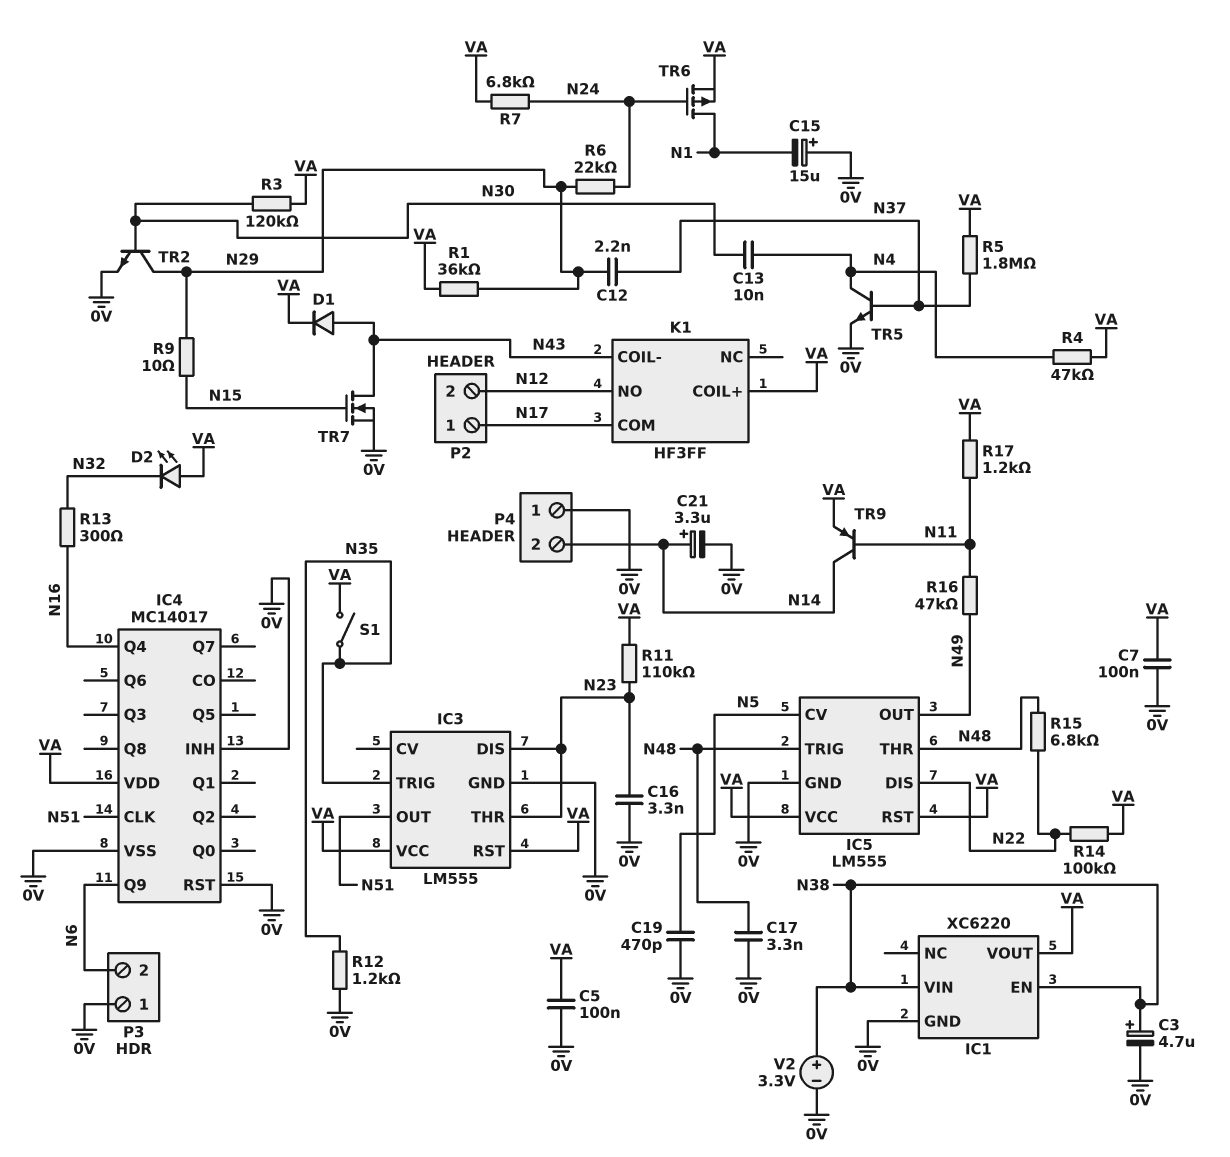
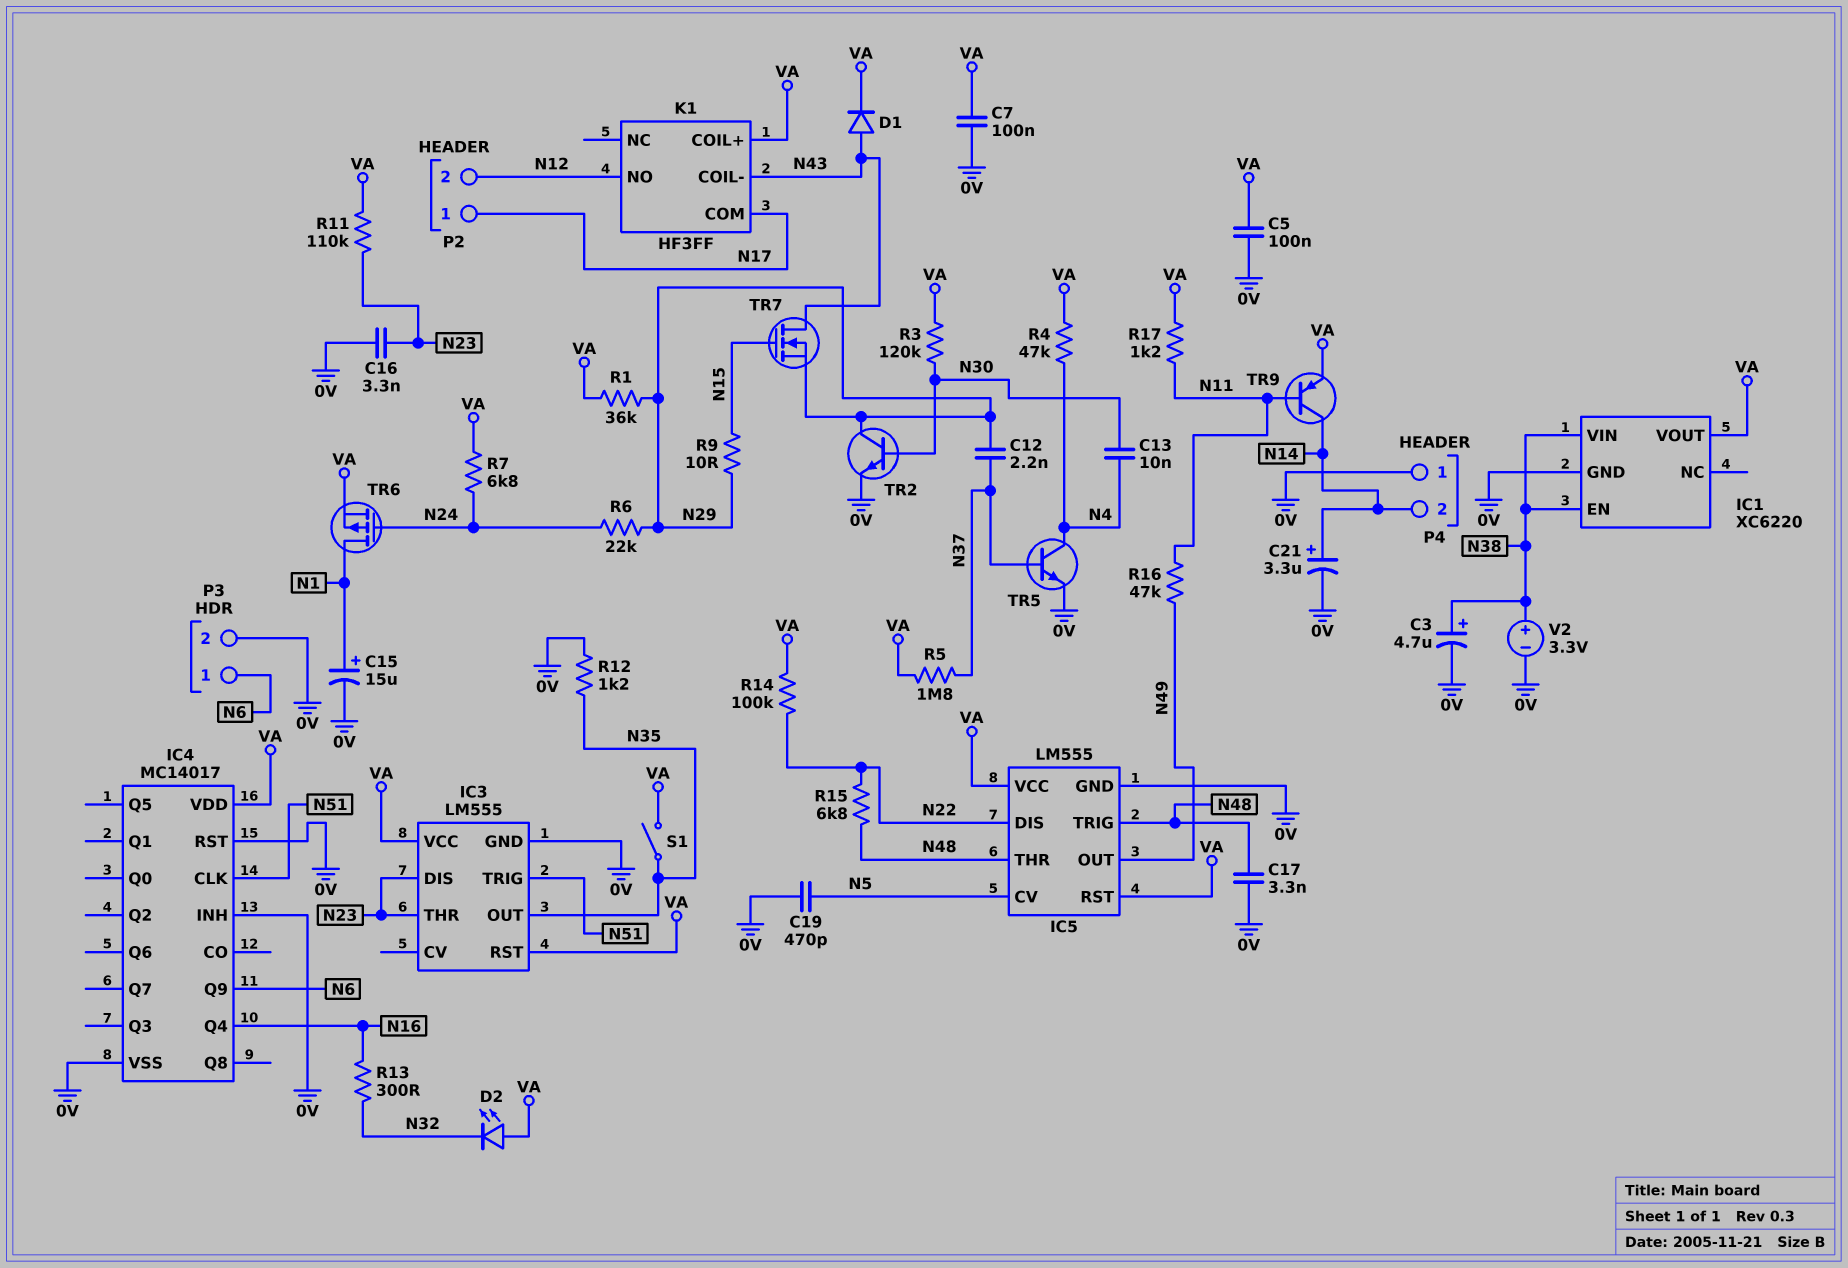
C15: 15uF (plus 0V, minus N1) -> 15uF (plus N1, minus 0V)
IC3 pin OUT: N51 -> N35
IC3 pin TRIG: N35 -> N51
P3 pin 1: 0V -> N6
P3 pin 2: N6 -> 0V
TR7: NMOS (G N15, D N43, S 0V) -> NMOS (G N15, D N43, S N29)

